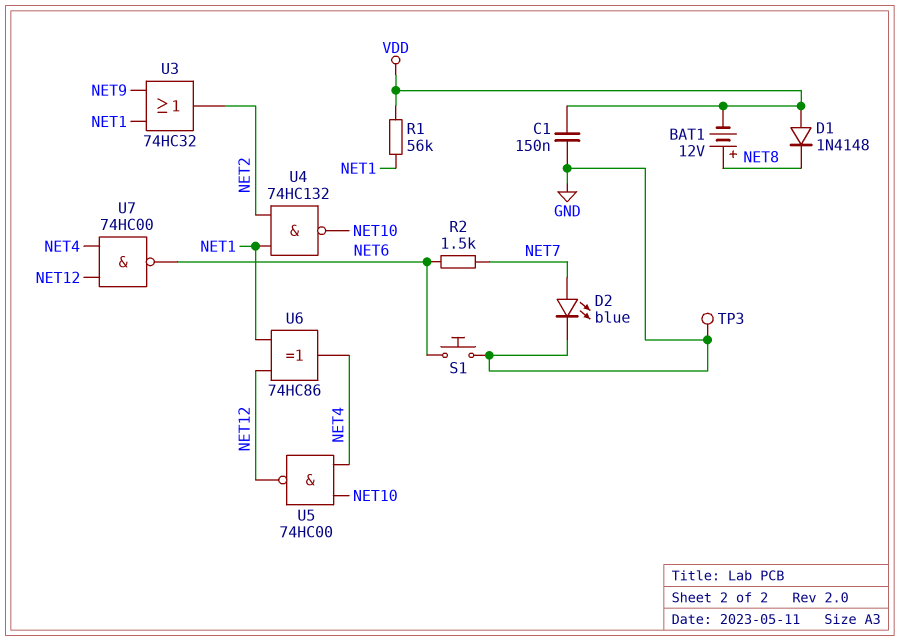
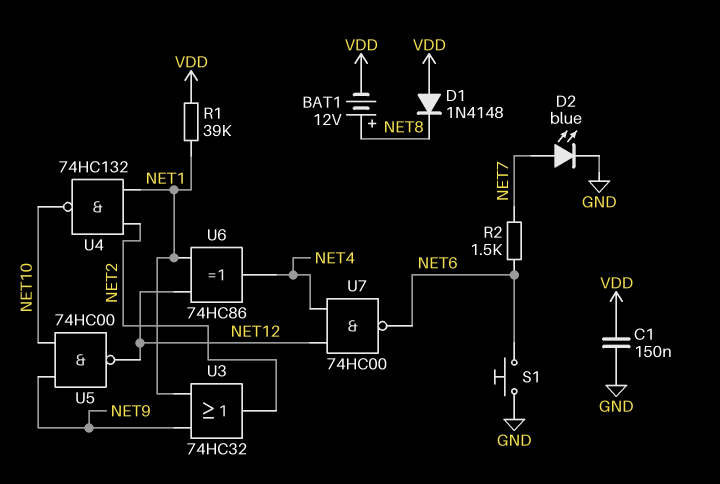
R1: 56k (NET1, VDD) -> 39k (NET1, VDD)
TP3: test point (GND) -> none
U5: NAND 74HC00 (in NET4, in NET10, out NET12) -> NAND 74HC00 (in NET9, in NET10, out NET12)

